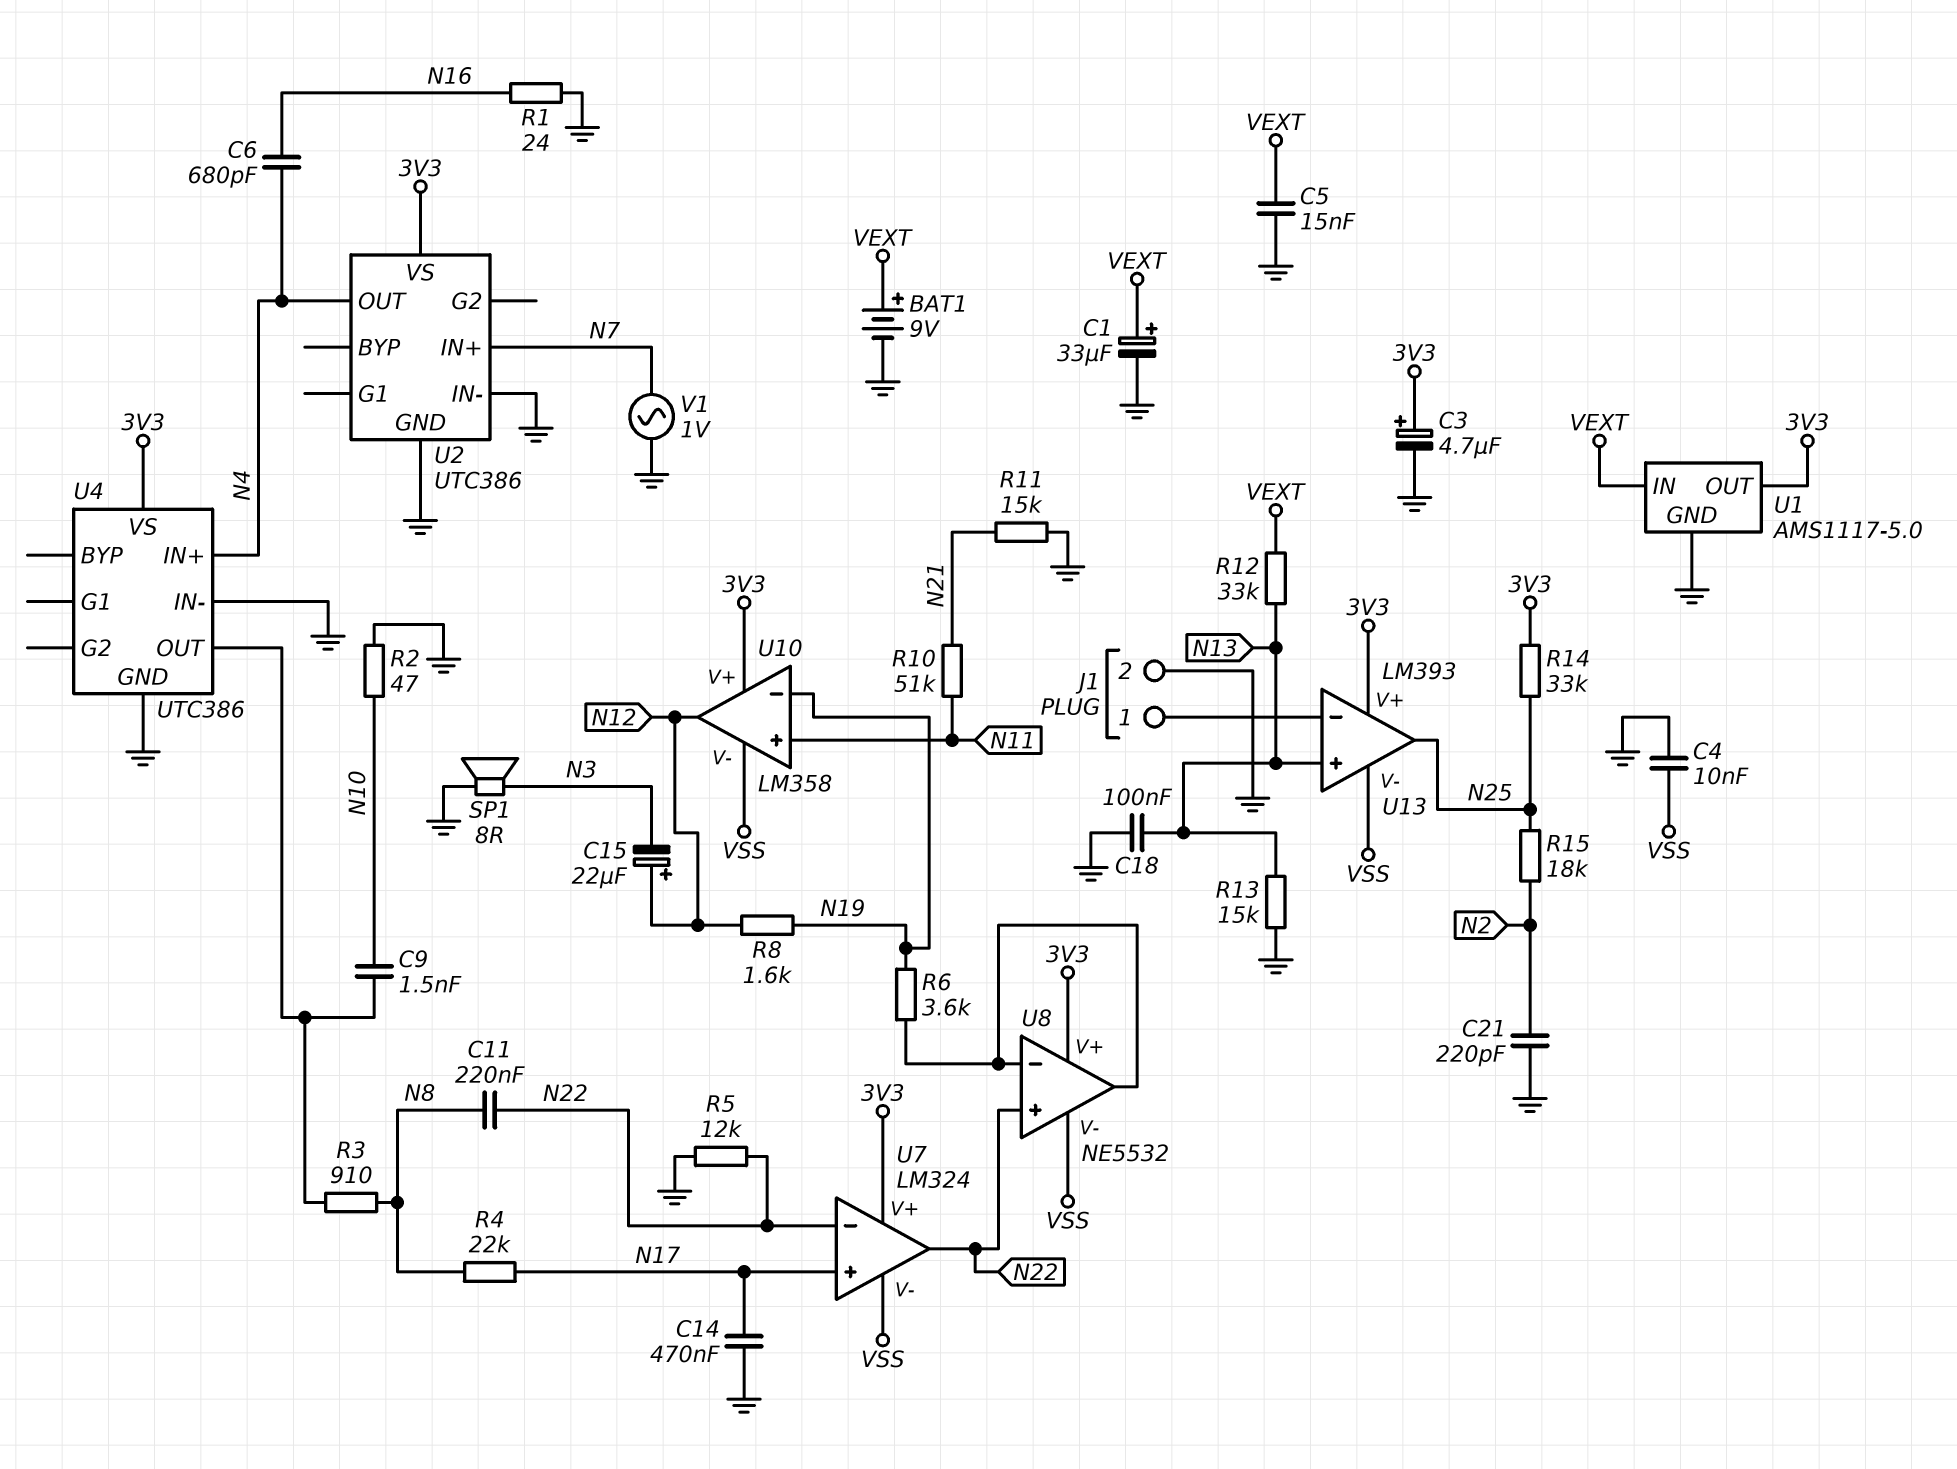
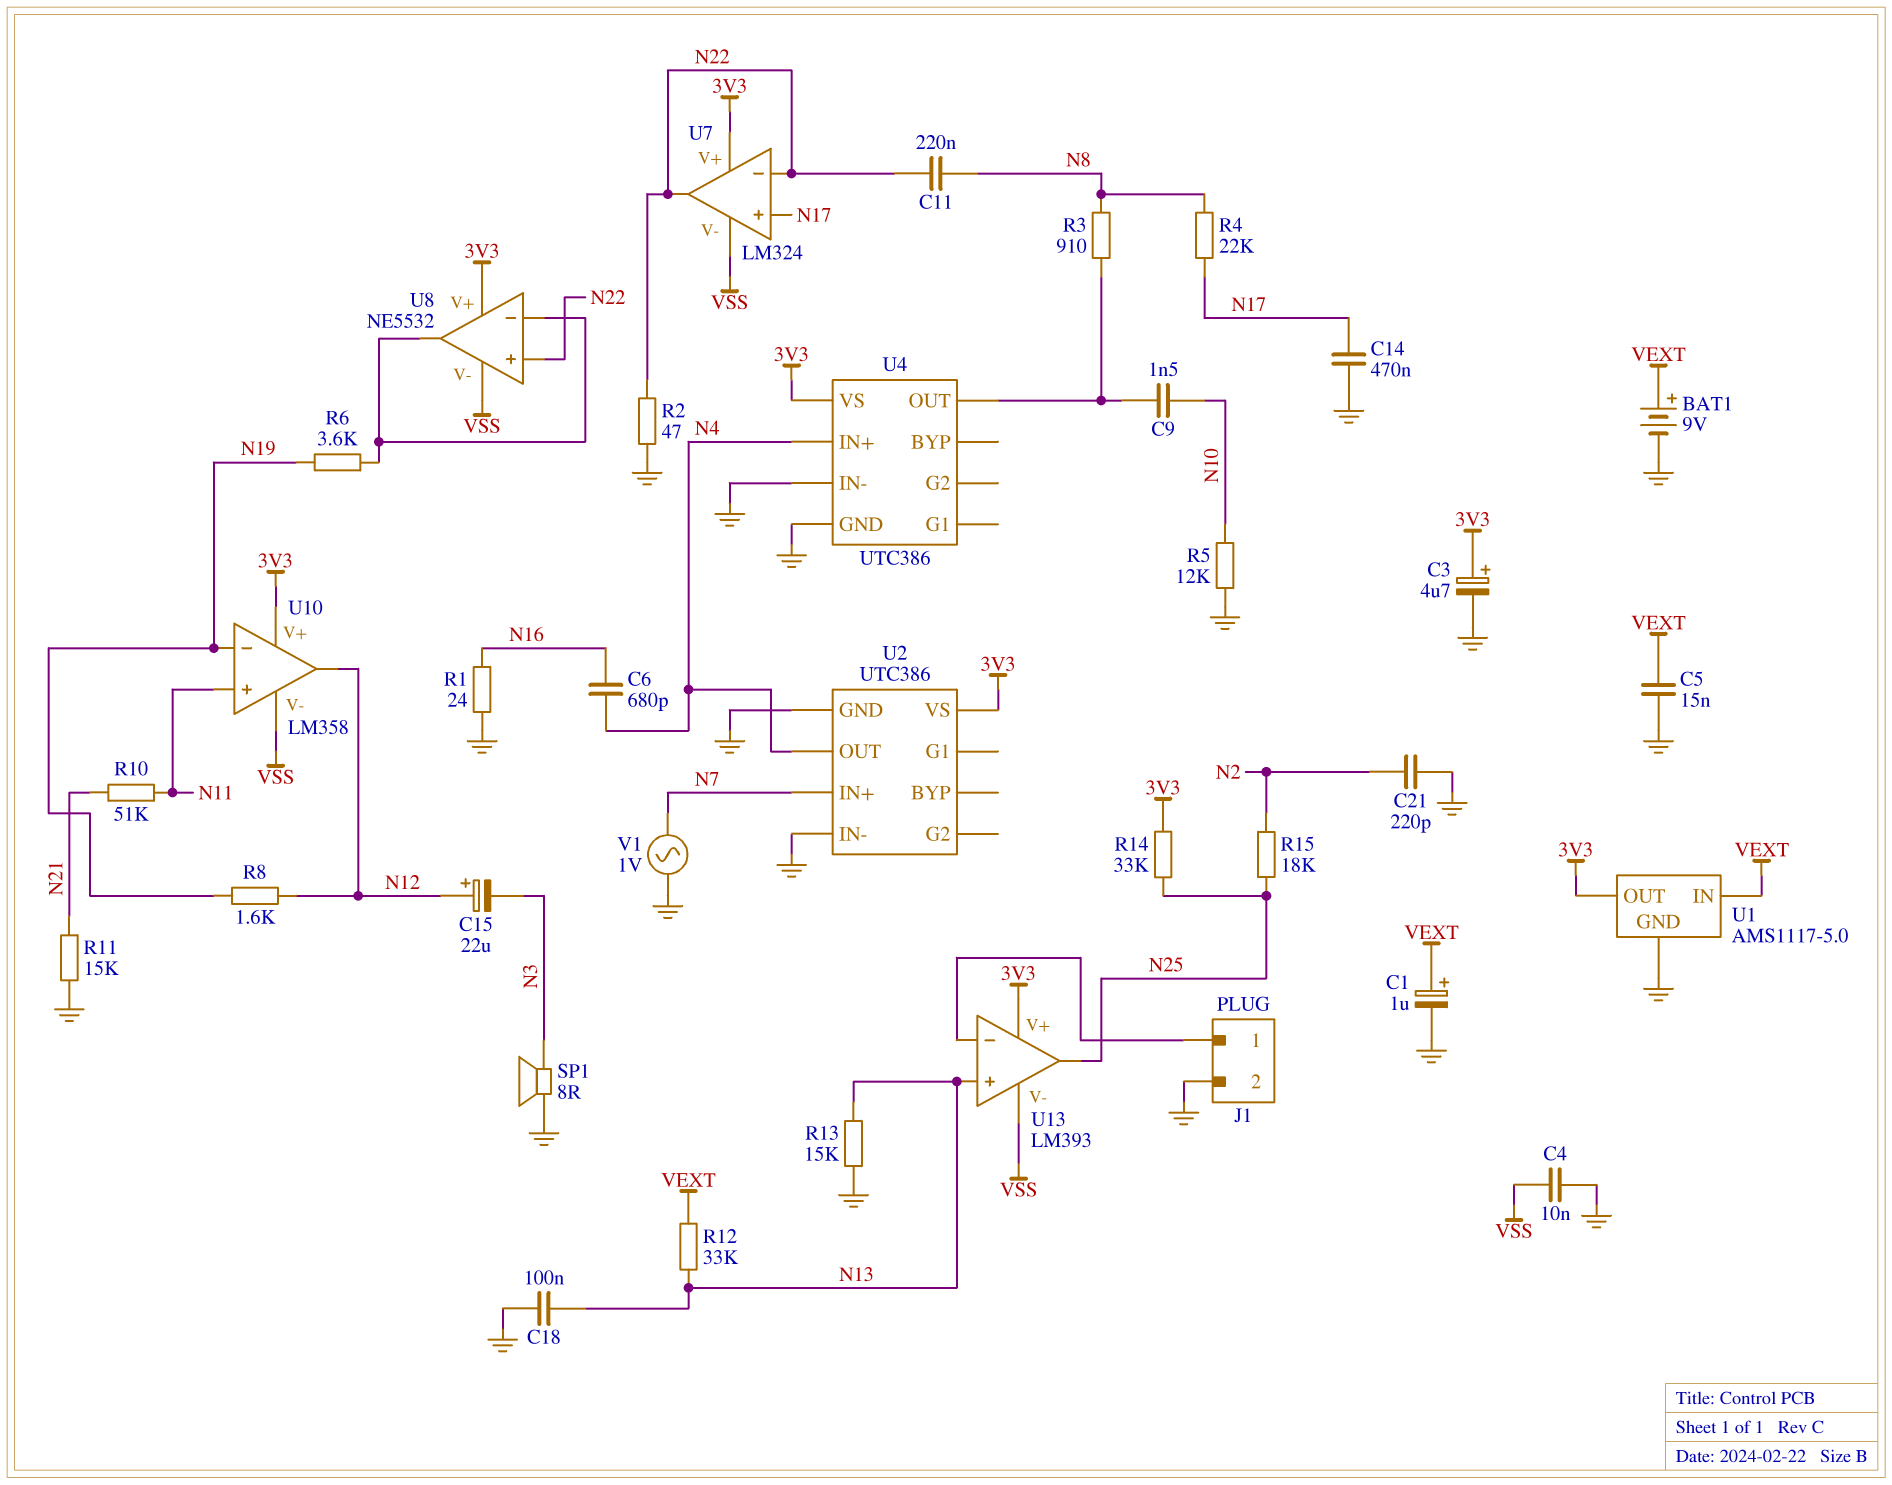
C1: 33uF (plus VEXT, minus GND) -> 1uF (plus VEXT, minus GND)
R2: 47 (GND, N10) -> 47 (GND, N22)
R5: 12k (GND, N22) -> 12k (GND, N10)

